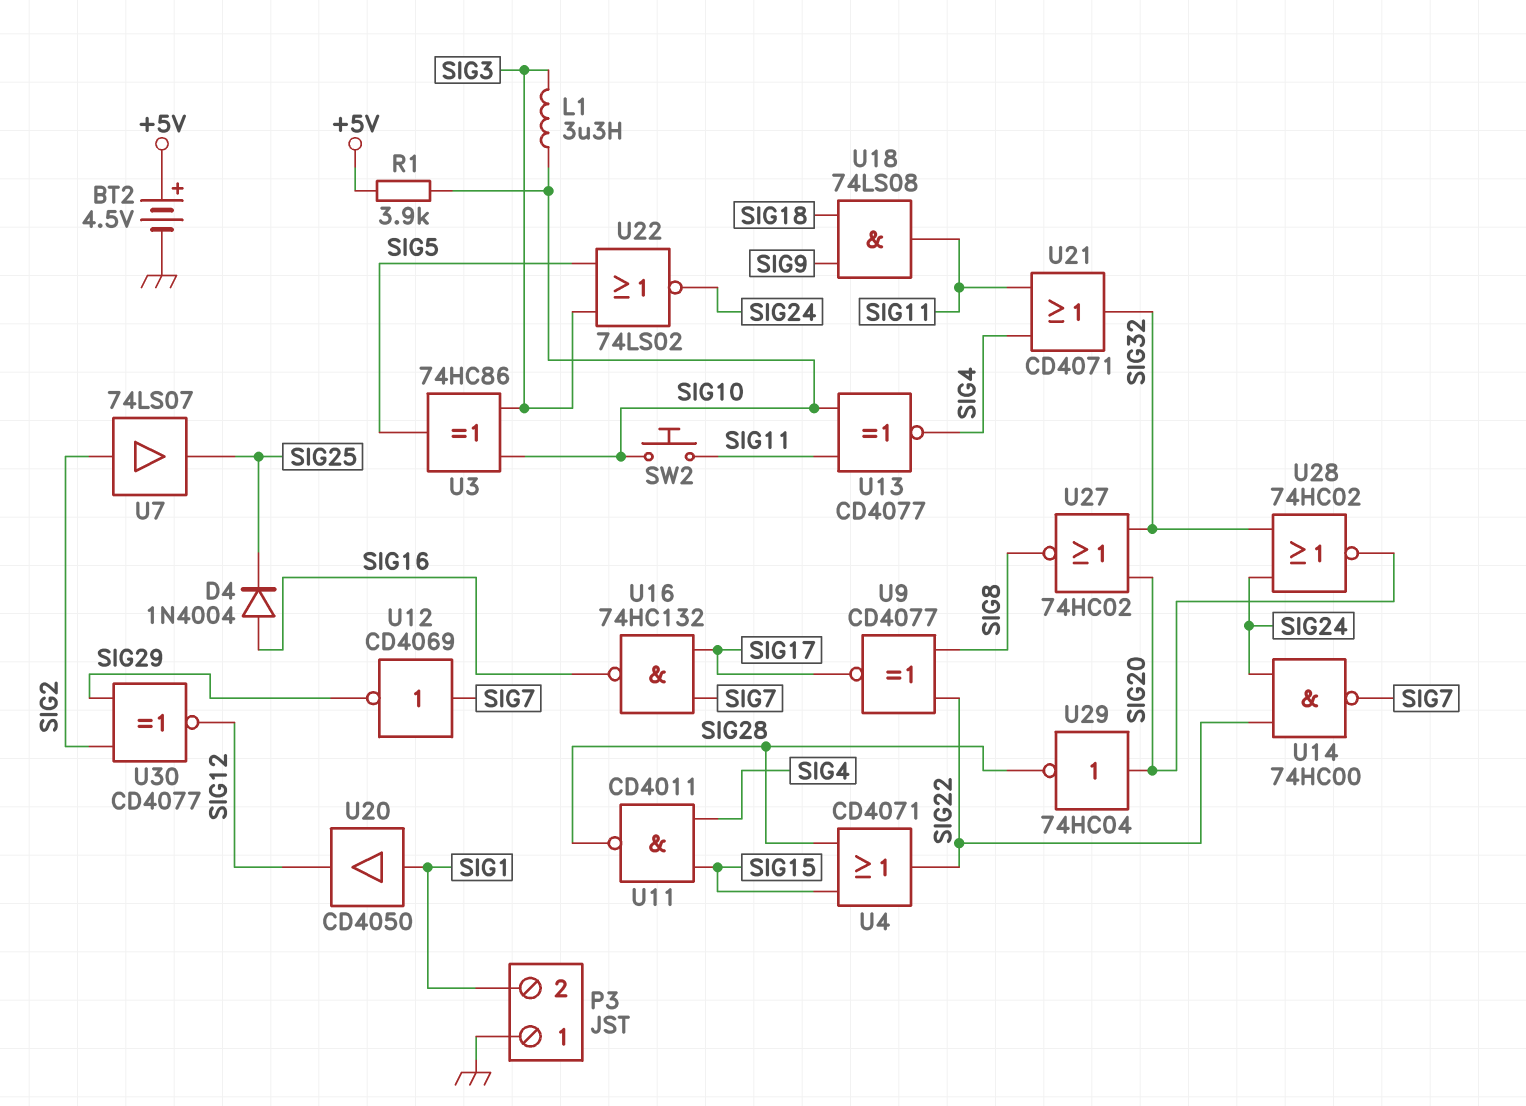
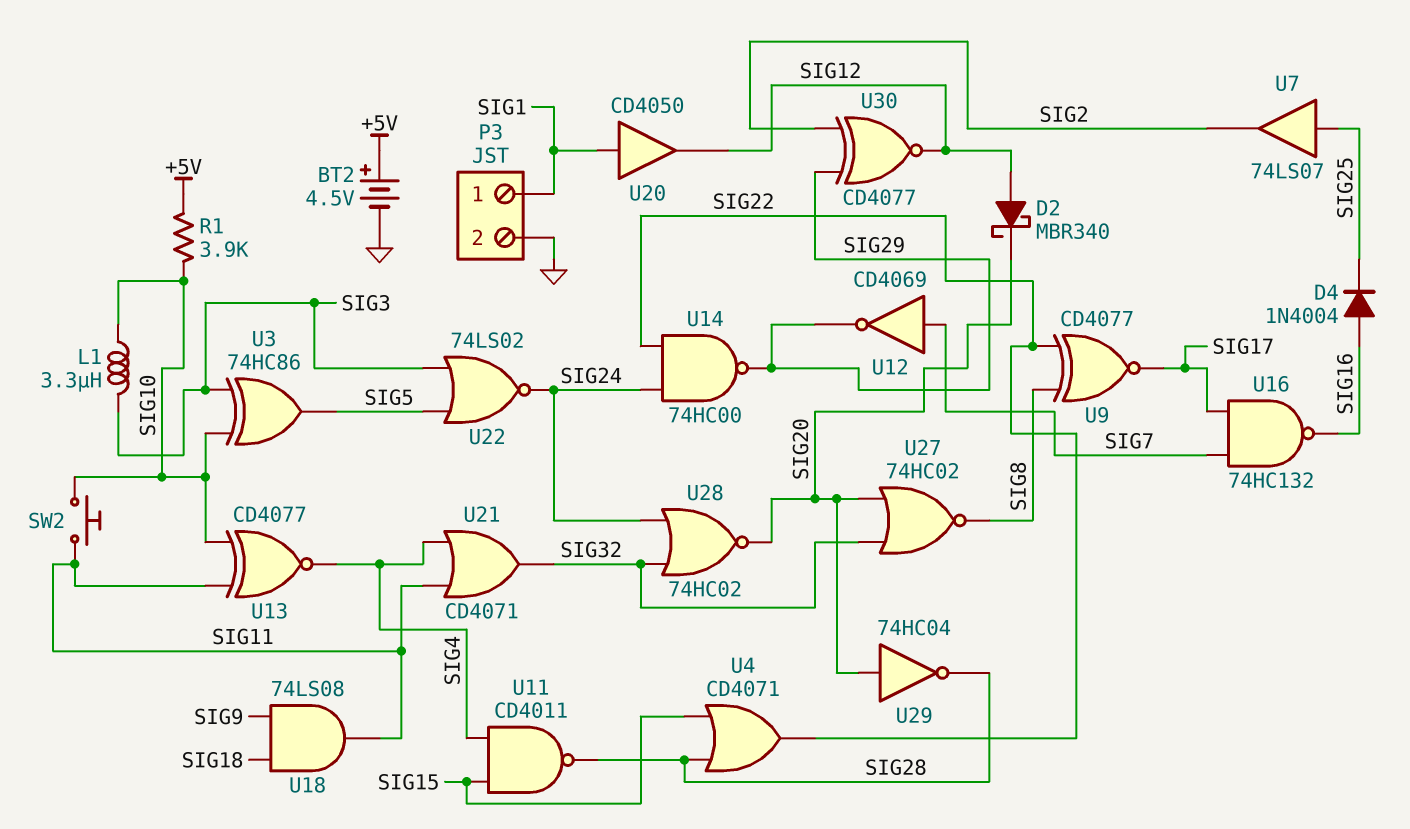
D2: none -> schottky MBR340 (A SIG12, K SIG20)
P3 pin 1: GND -> SIG1
P3 pin 2: SIG1 -> GND
U7: buffer 74LS07 (in SIG2, out SIG25) -> buffer 74LS07 (in SIG25, out SIG2)
U14: NAND 74HC00 (in SIG22, in SIG24, out SIG7) -> NAND 74HC00 (in SIG22, in SIG24, out SIG29)

